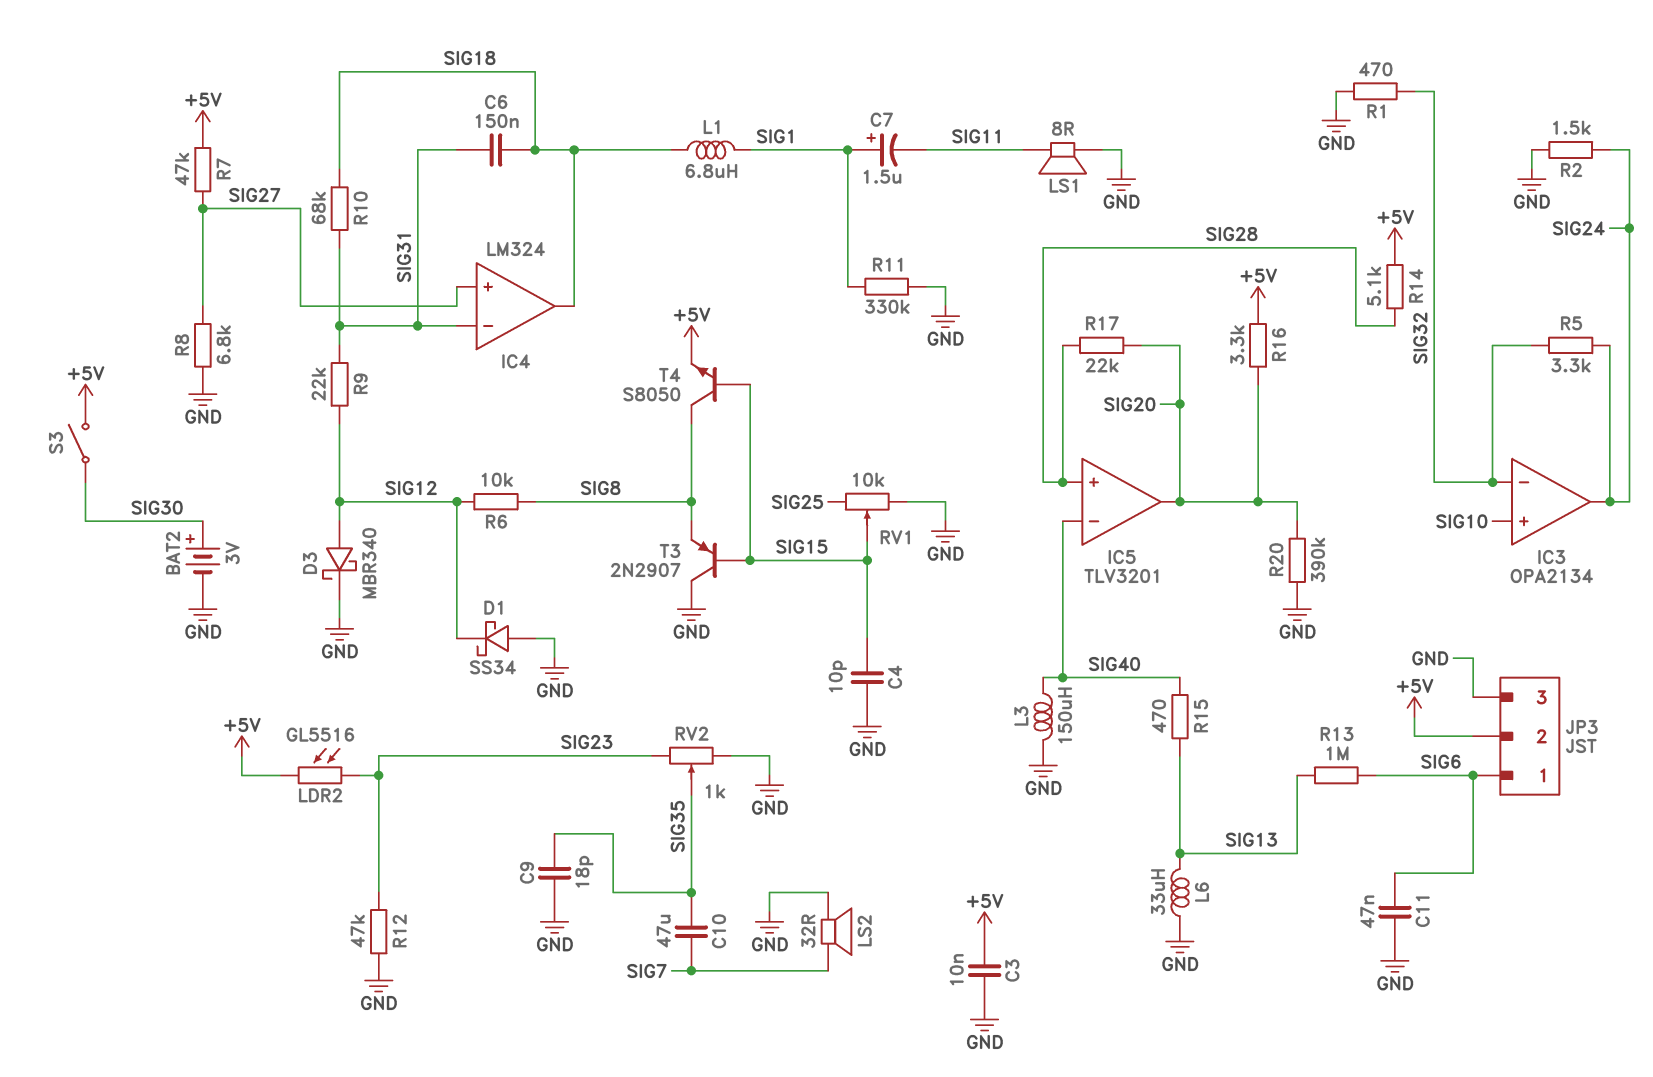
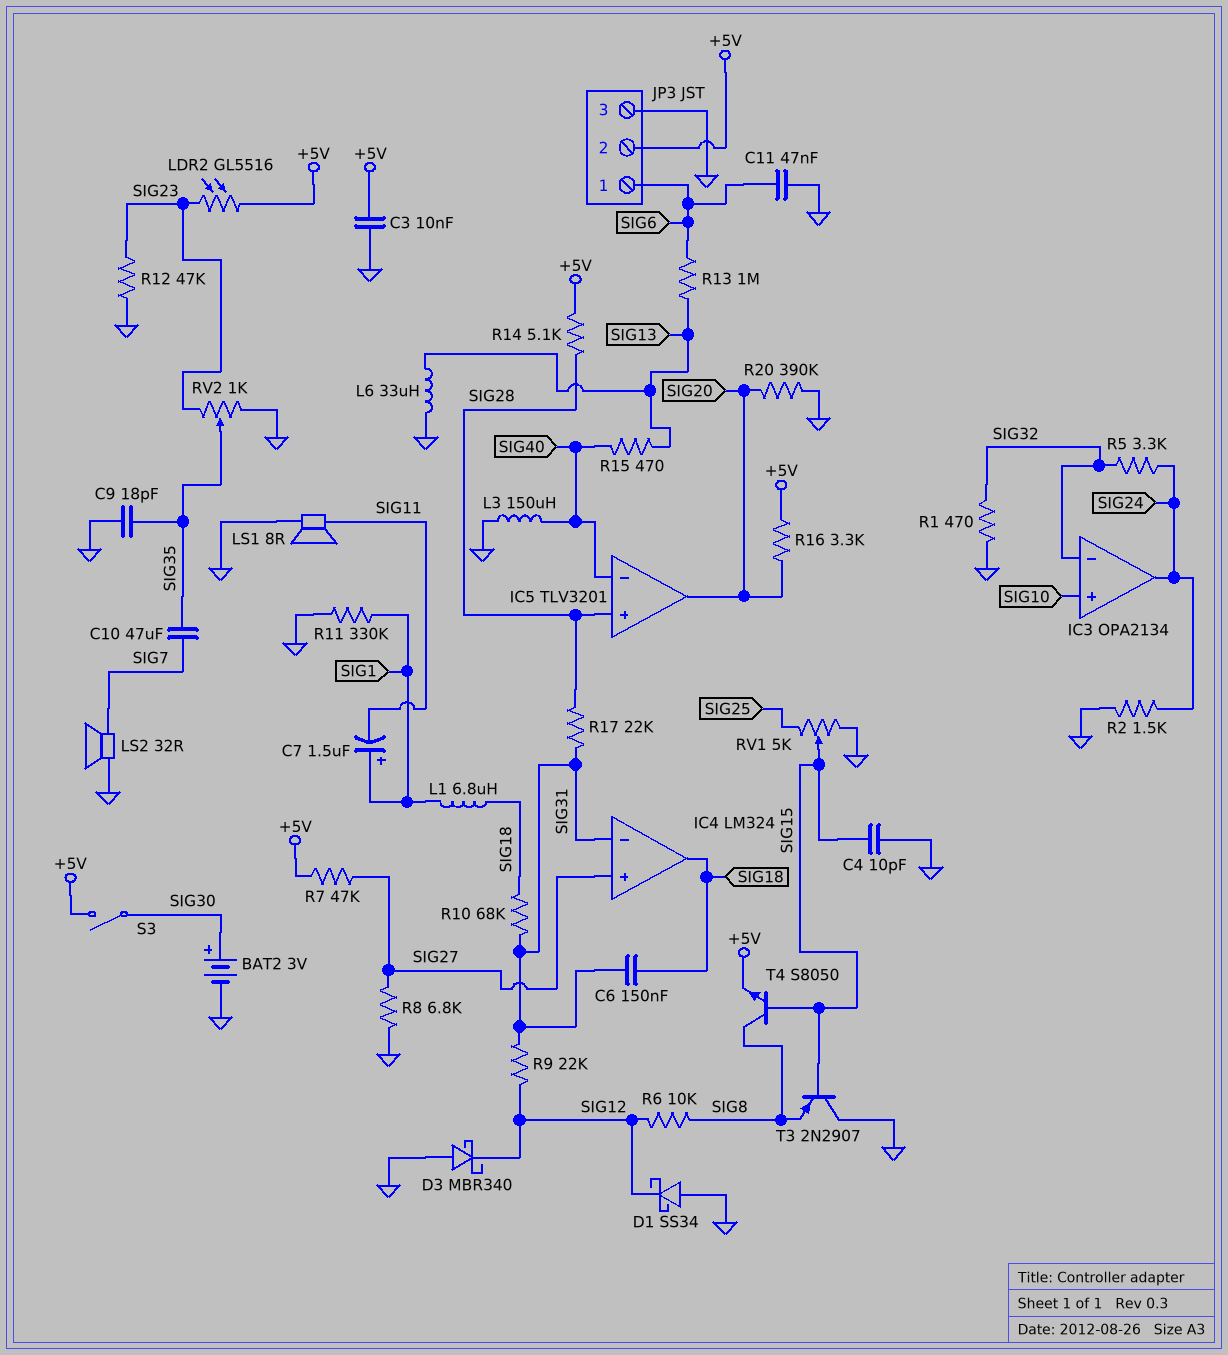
D3: schottky MBR340 (A SIG12, K GND) -> schottky MBR340 (A GND, K SIG12)
R17: 22k (SIG20, SIG28) -> 22k (SIG28, SIG31)
RV1: 10k (GND, SIG25, wiper SIG15) -> 5k (GND, SIG25, wiper SIG15)

